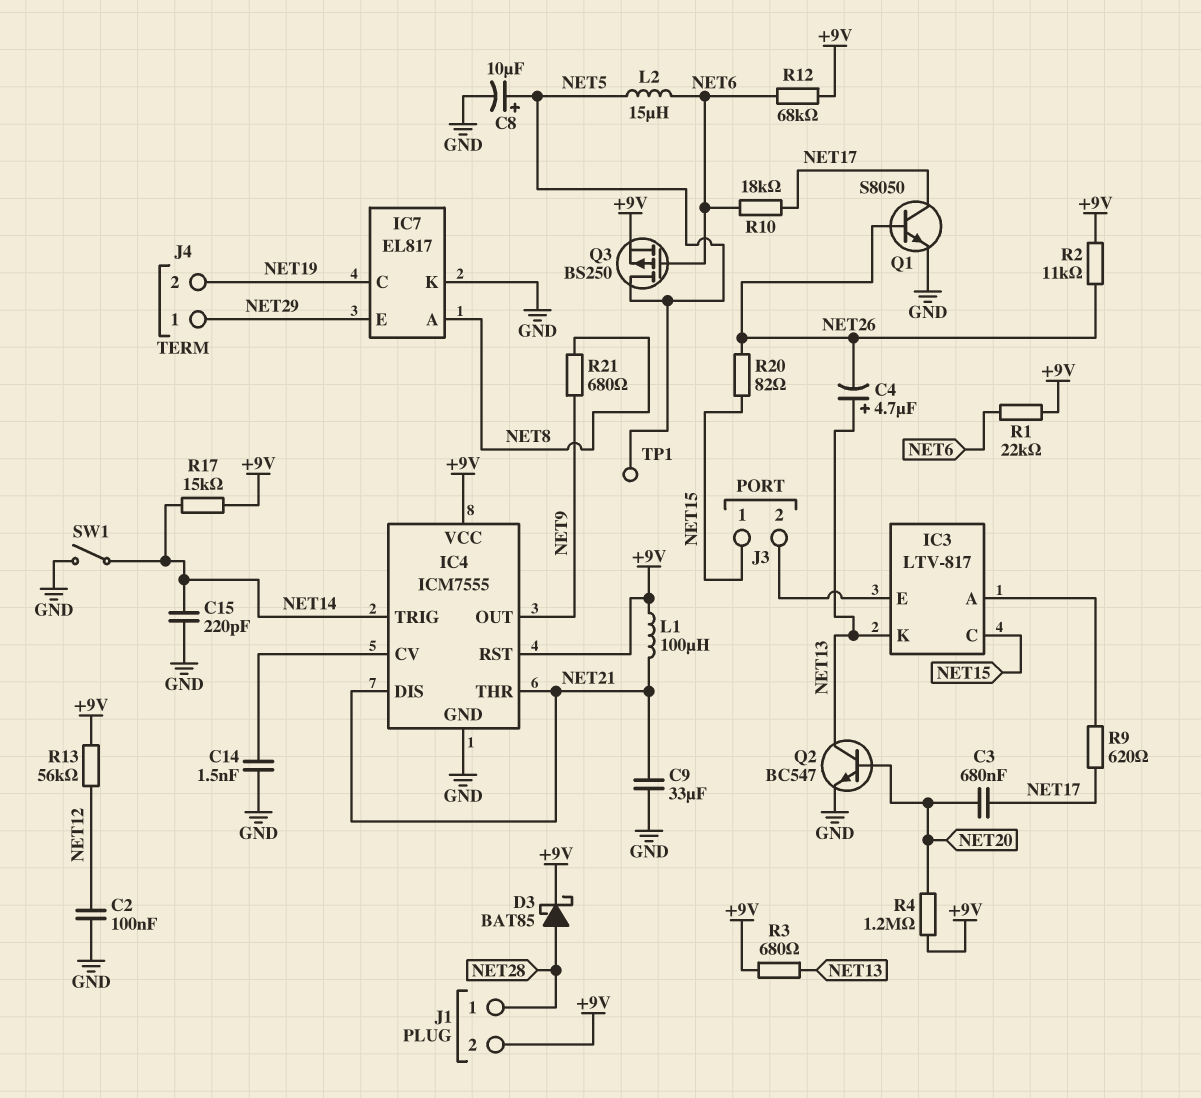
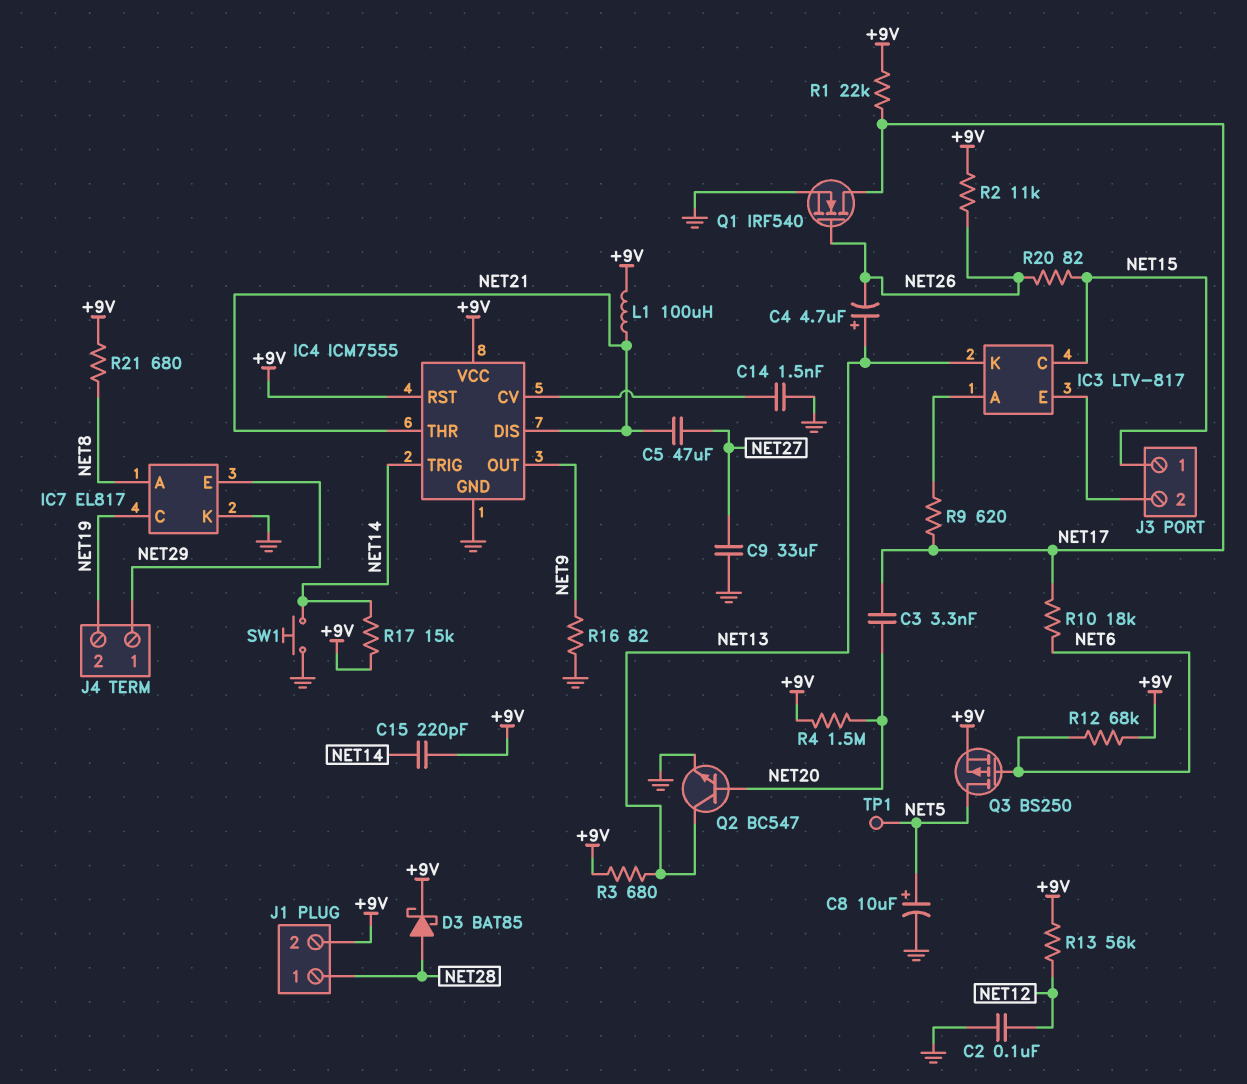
C3: 680nF (NET17, NET20) -> 3.3nF (NET17, NET20)
C5: none -> 47uF (NET21, NET27)
C9: 33uF (GND, NET21) -> 33uF (GND, NET27)
C15: 220pF (GND, NET14) -> 220pF (+9V, NET14)
L2: 15uH (NET5, NET6) -> none
Q1: NPN S8050 (B NET26, C NET17, E GND) -> NMOS IRF540 (G NET26, D NET17, S GND)
R1: 22k (+9V, NET6) -> 22k (+9V, NET17)
R4: 1.2M (+9V, NET20) -> 1.5M (+9V, NET20)
R16: none -> 82 (GND, NET9)
R21: 680 (NET8, NET9) -> 680 (+9V, NET8)
SW1: switch (GND, NET14) -> button (GND, NET14)

